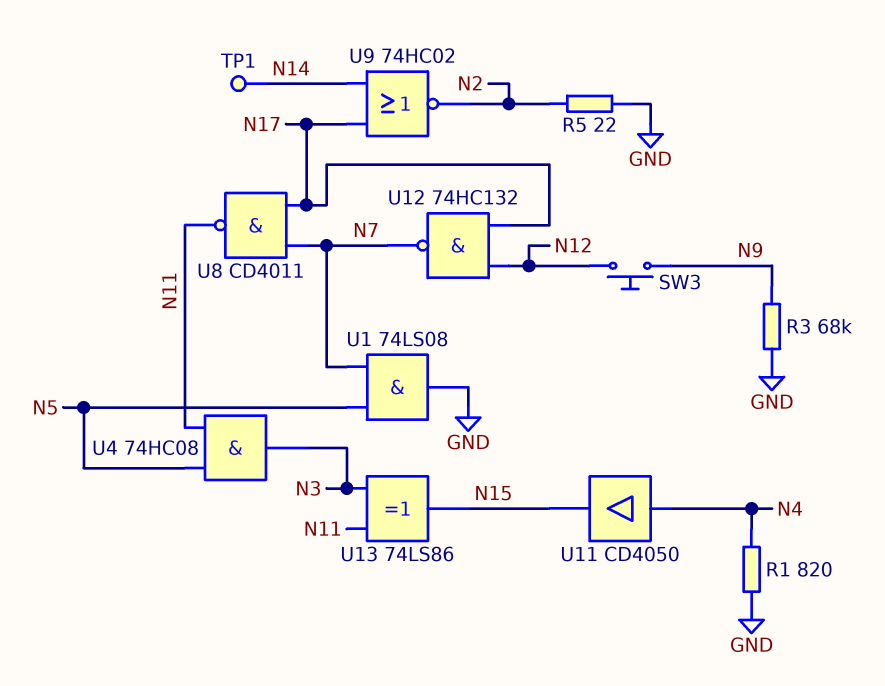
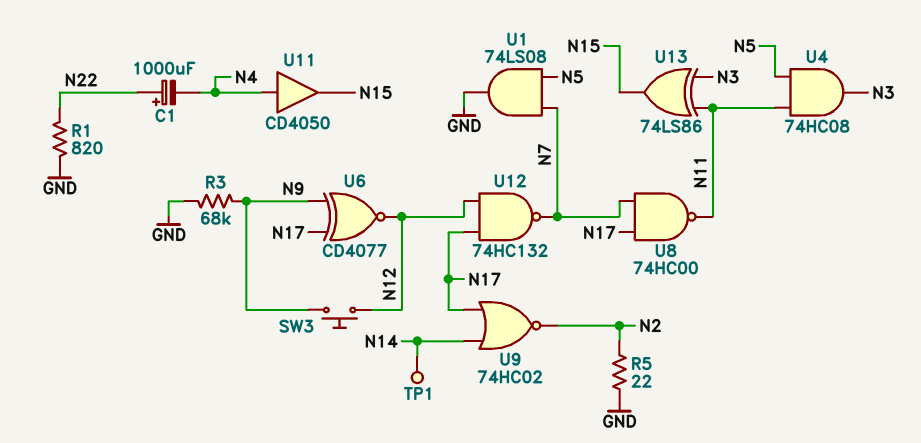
C1: none -> 1000uF (plus N22, minus N4)
R1: 820 (GND, N4) -> 820 (GND, N22)
U6: none -> XNOR CD4077 (in N9, in N17, out N12)
U8: NAND CD4011 (in N7, in N17, out N11) -> NAND 74HC00 (in N7, in N17, out N11)

